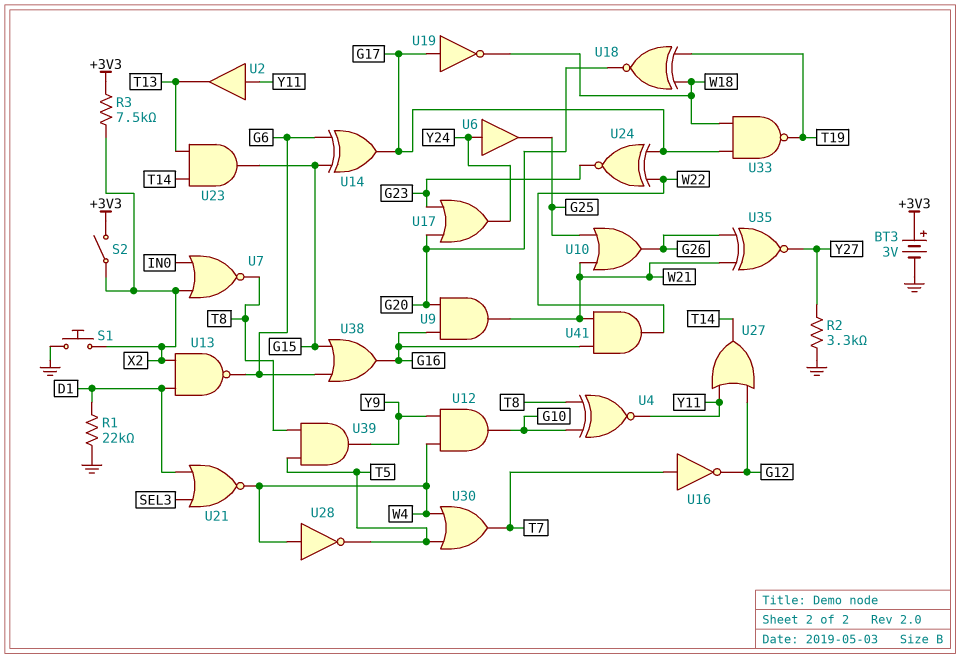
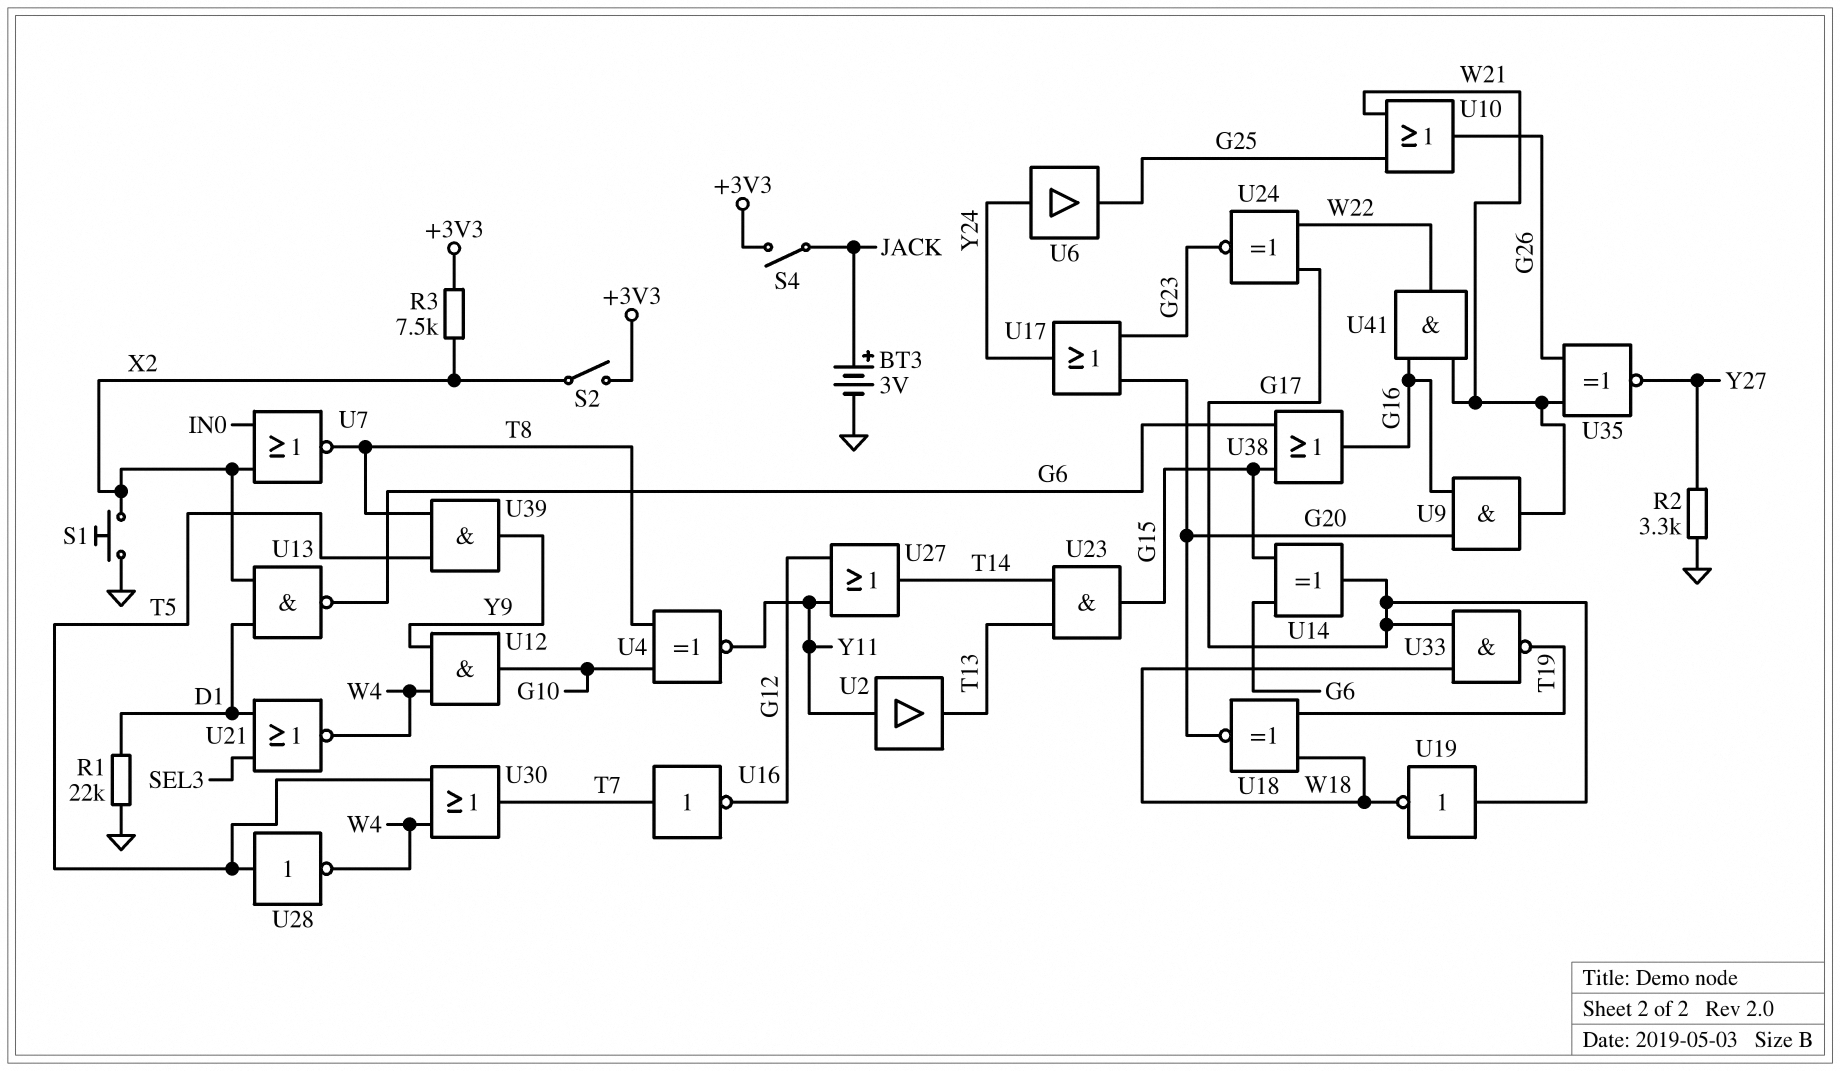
BT3: 3V (plus +3V3, minus GND) -> 3V (plus JACK, minus GND)
S4: none -> switch (+3V3, JACK)
U28: NOT (in W4, out T5) -> NOT (in T5, out W4)

